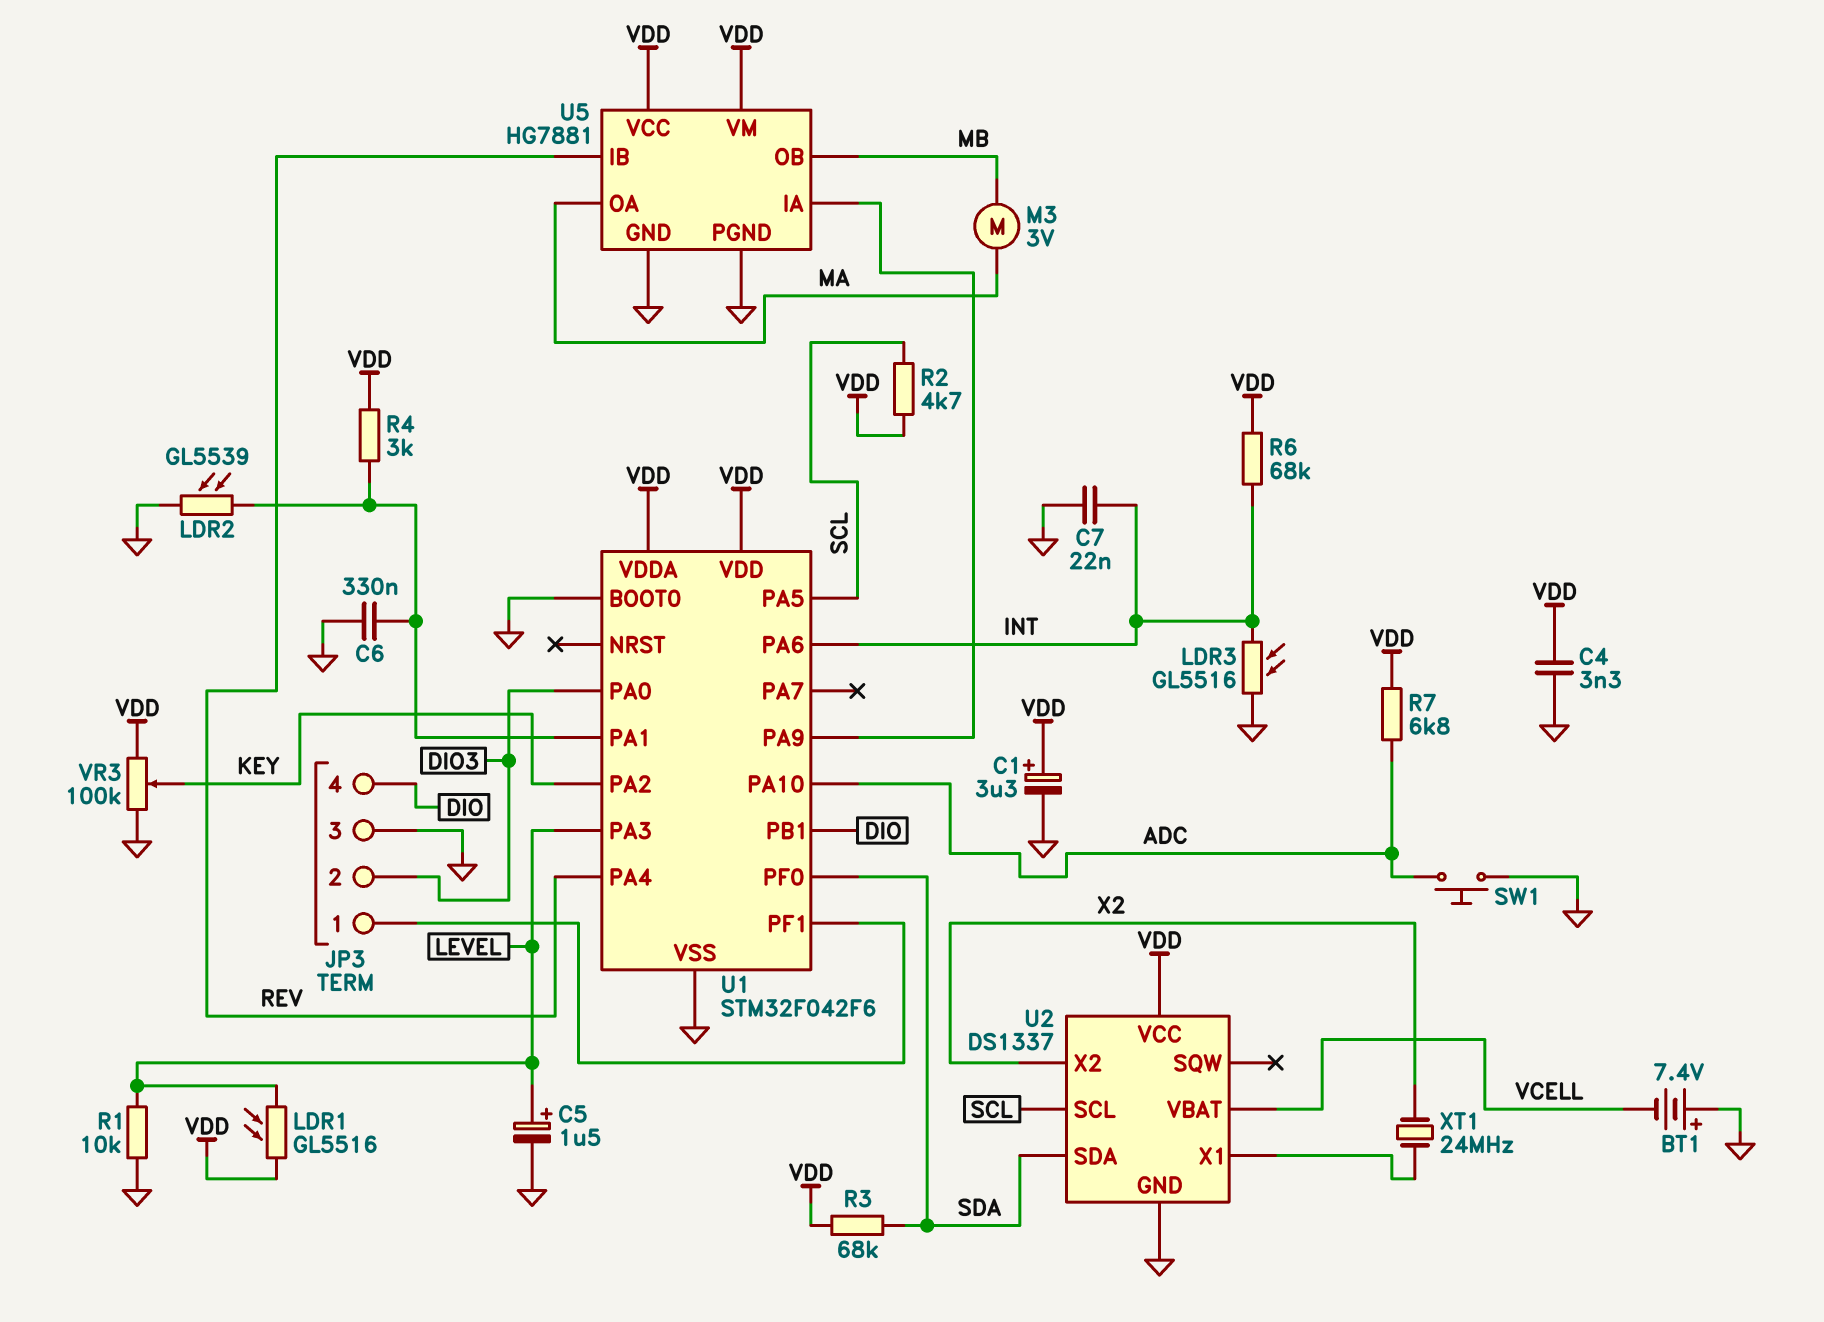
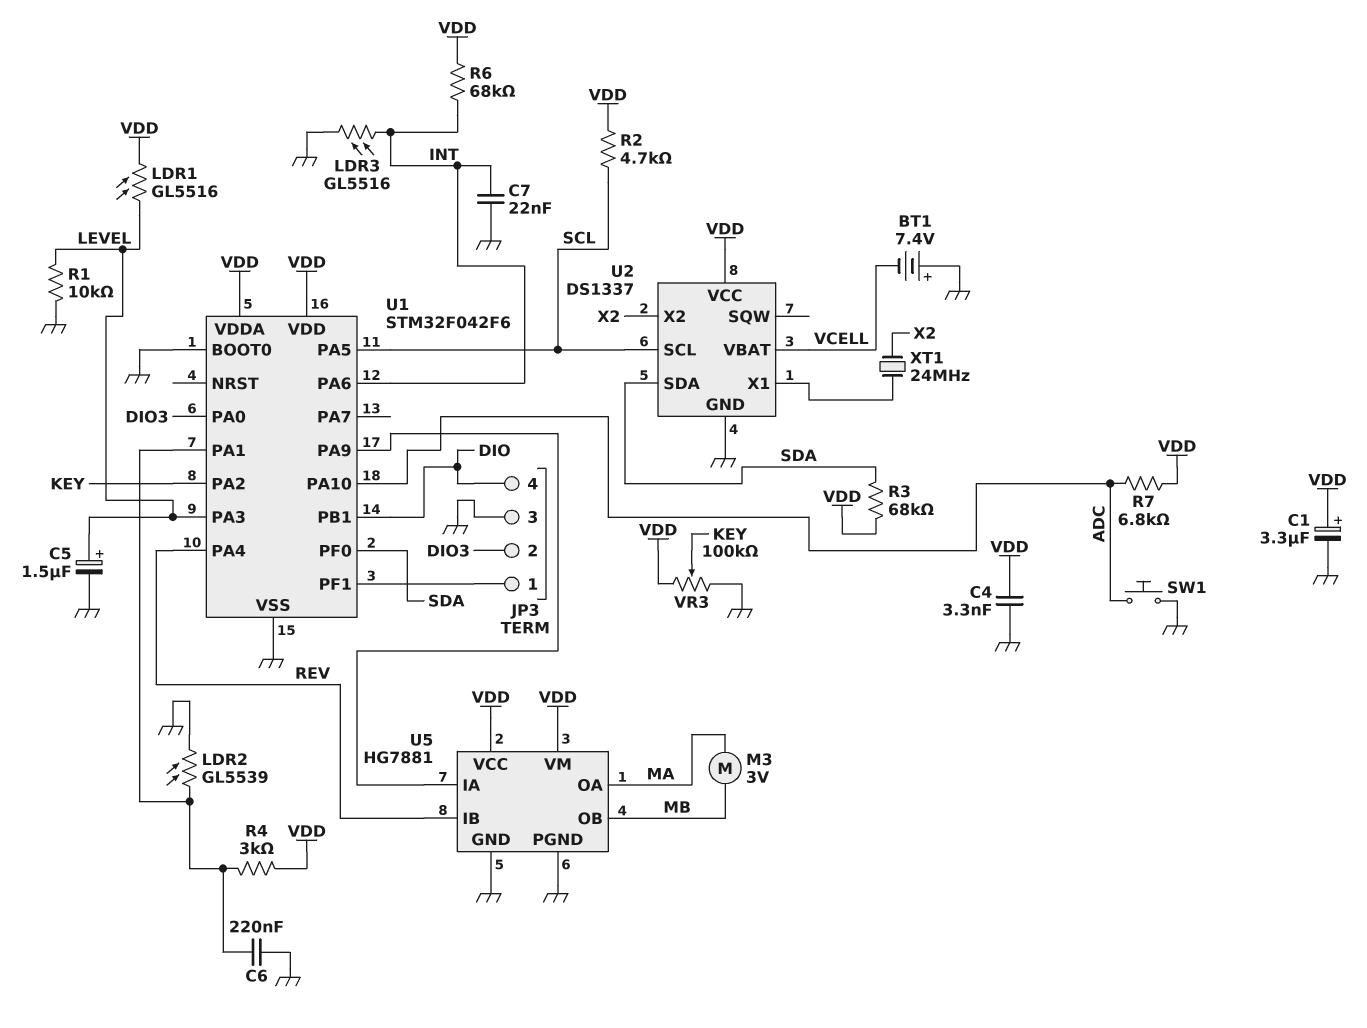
C6: 330nF (GND, U1/PA1) -> 220nF (GND, U1/PA1)

